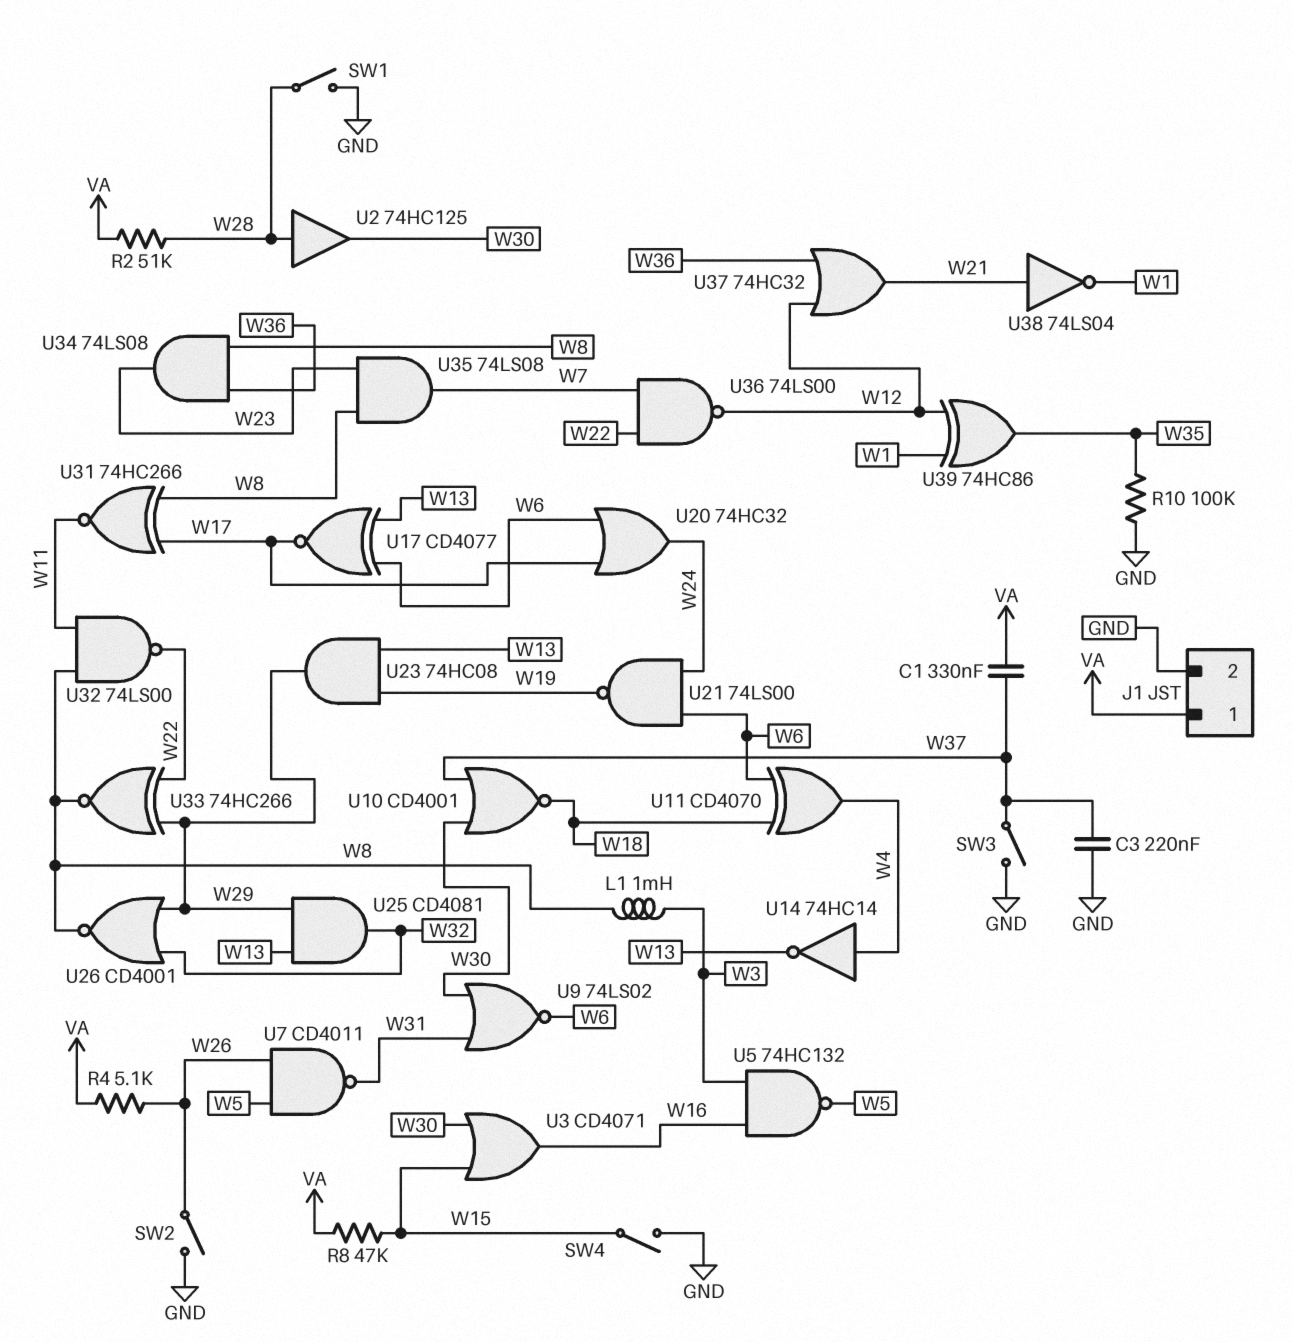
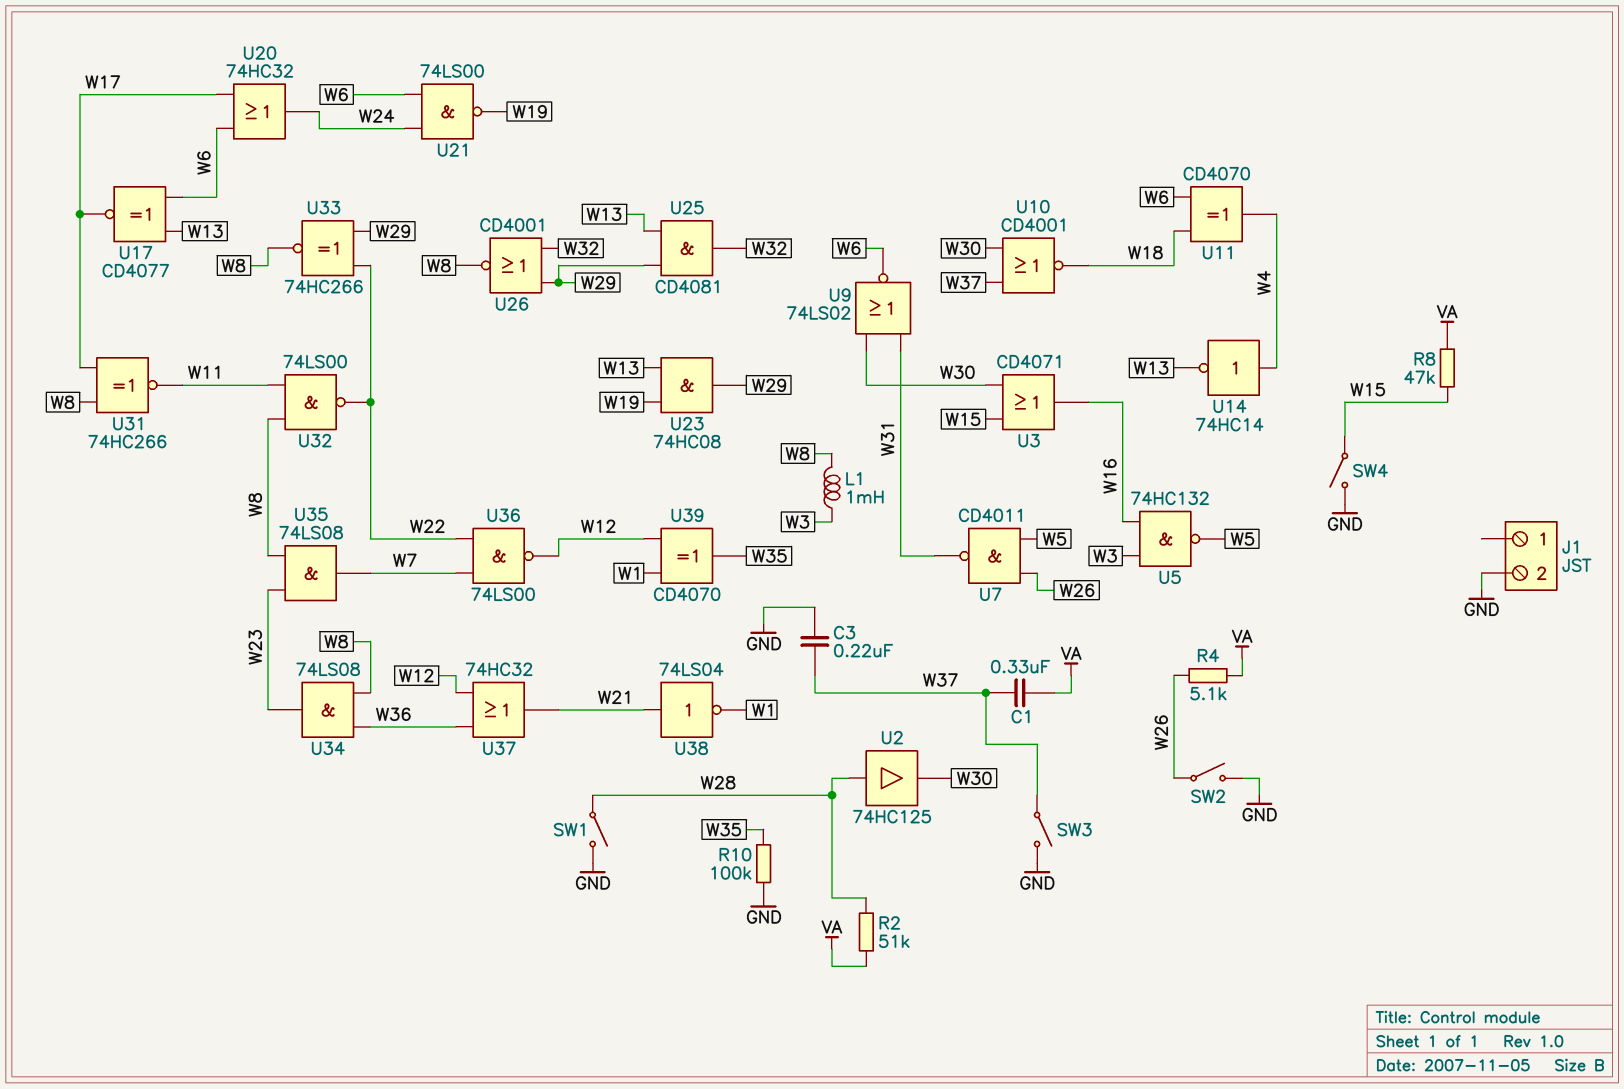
J1 pin 1: VA -> none
U39: XOR 74HC86 (in W1, in W12, out W35) -> XOR CD4070 (in W1, in W12, out W35)

